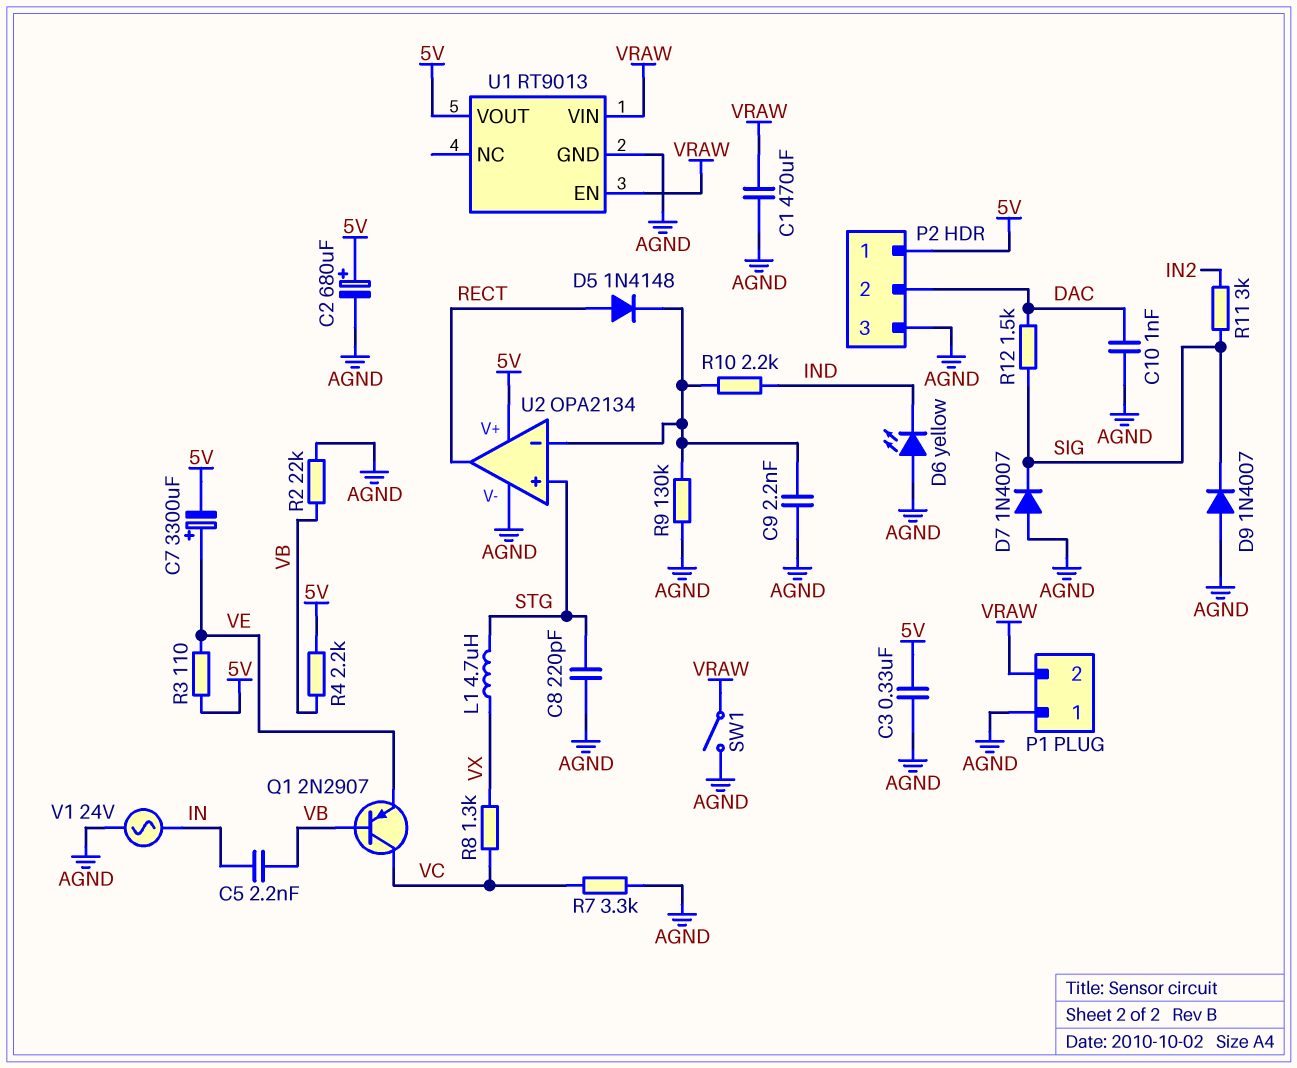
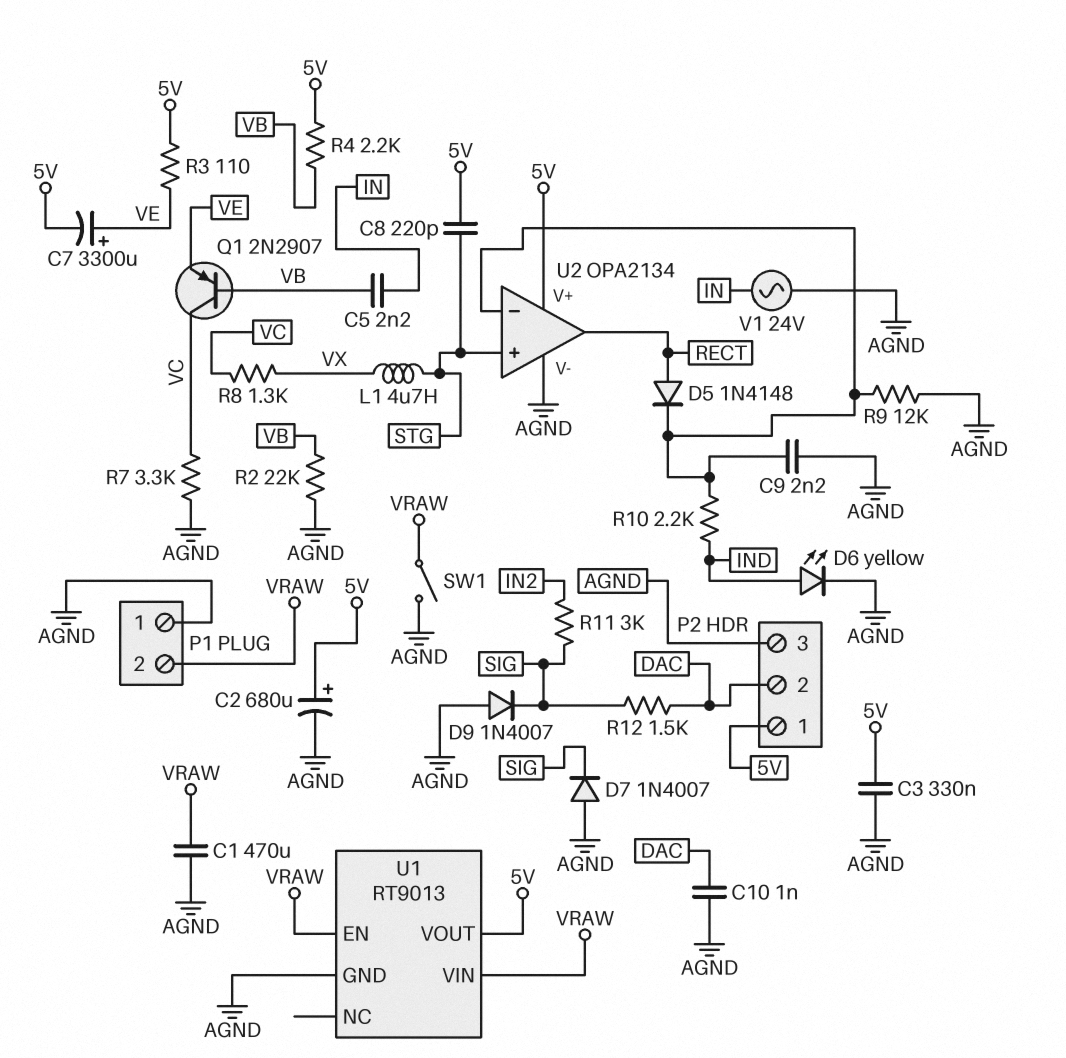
C8: 220pF (AGND, STG) -> 220pF (5V, STG)
D6: LED yellow (A AGND, K IND) -> LED yellow (A IND, K AGND)
R9: 130k (AGND, U2/in-) -> 12k (AGND, U2/in-)

